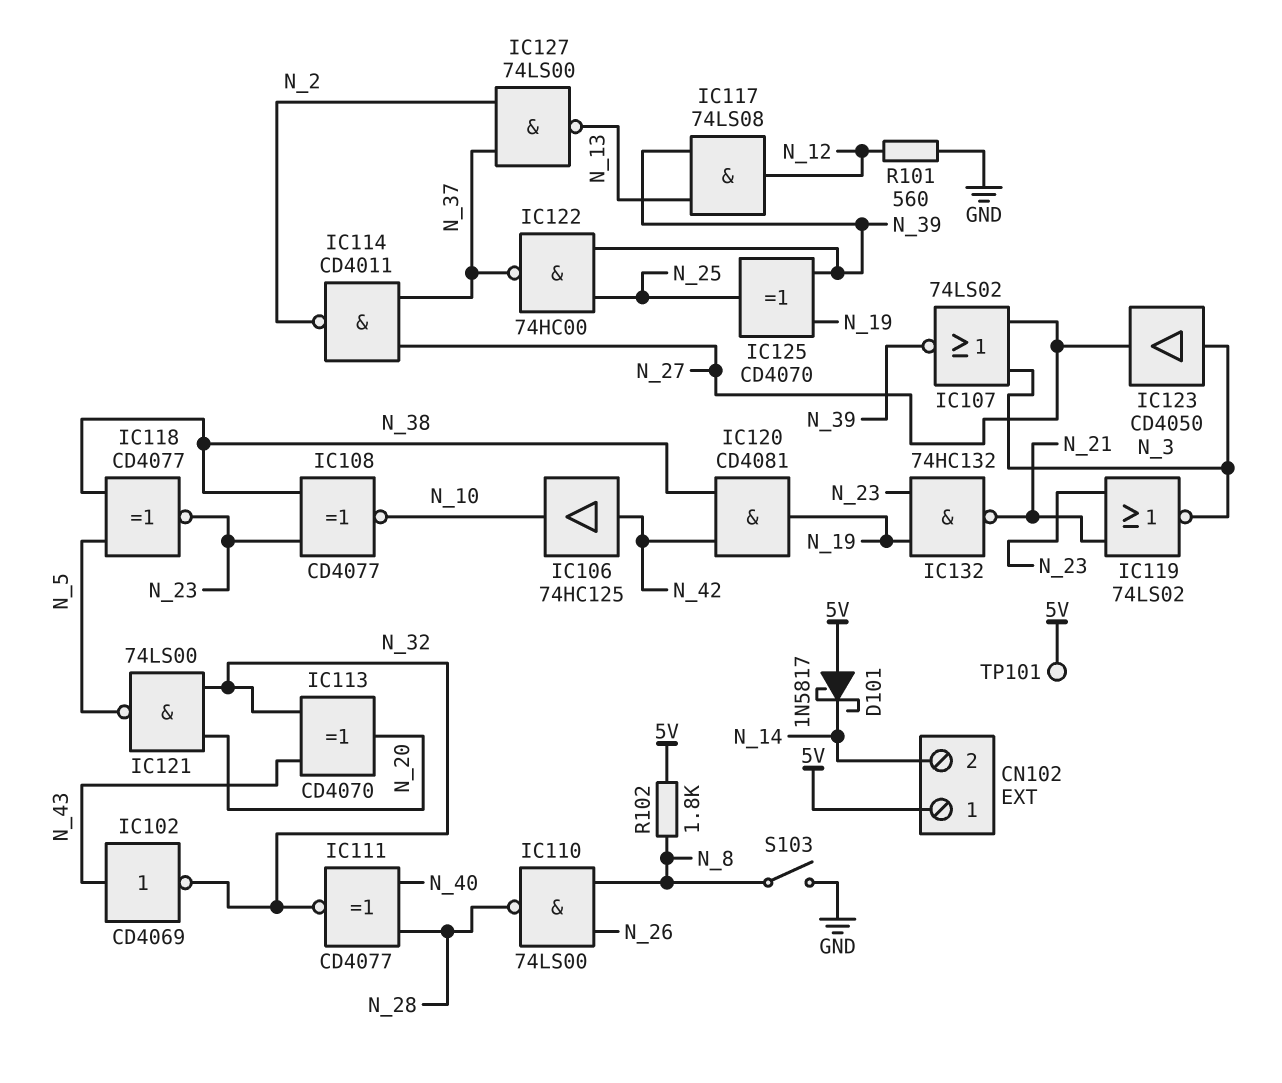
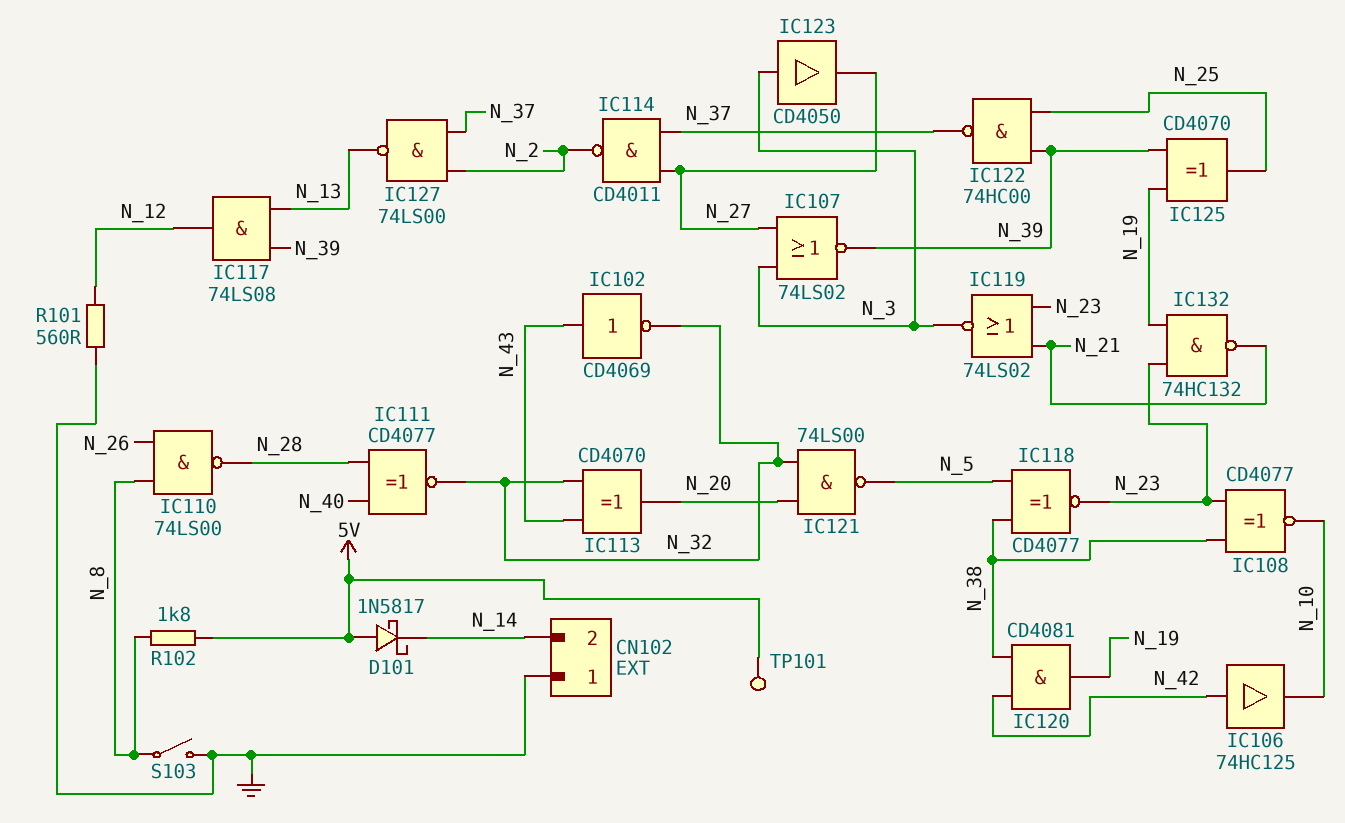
CN102 pin 1: 5V -> GND

